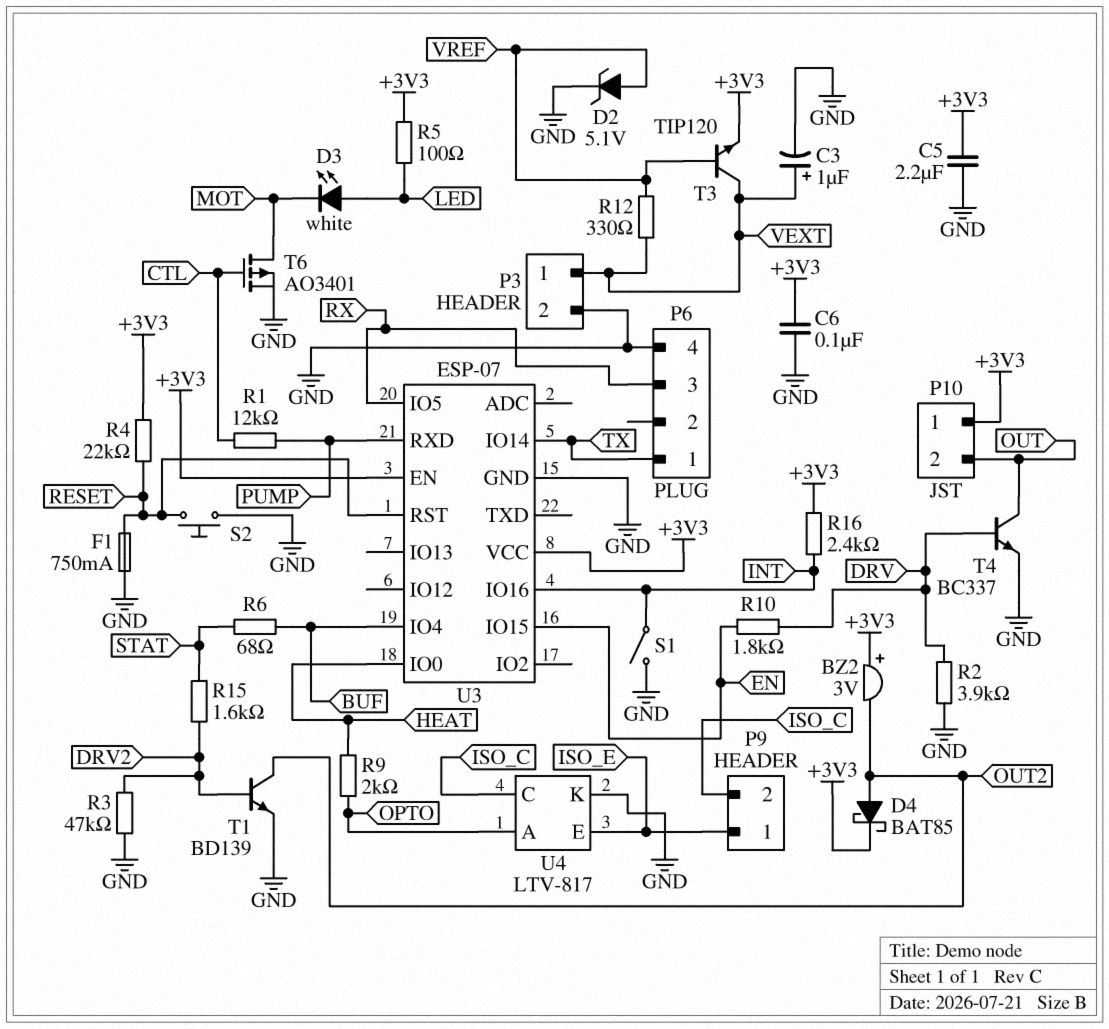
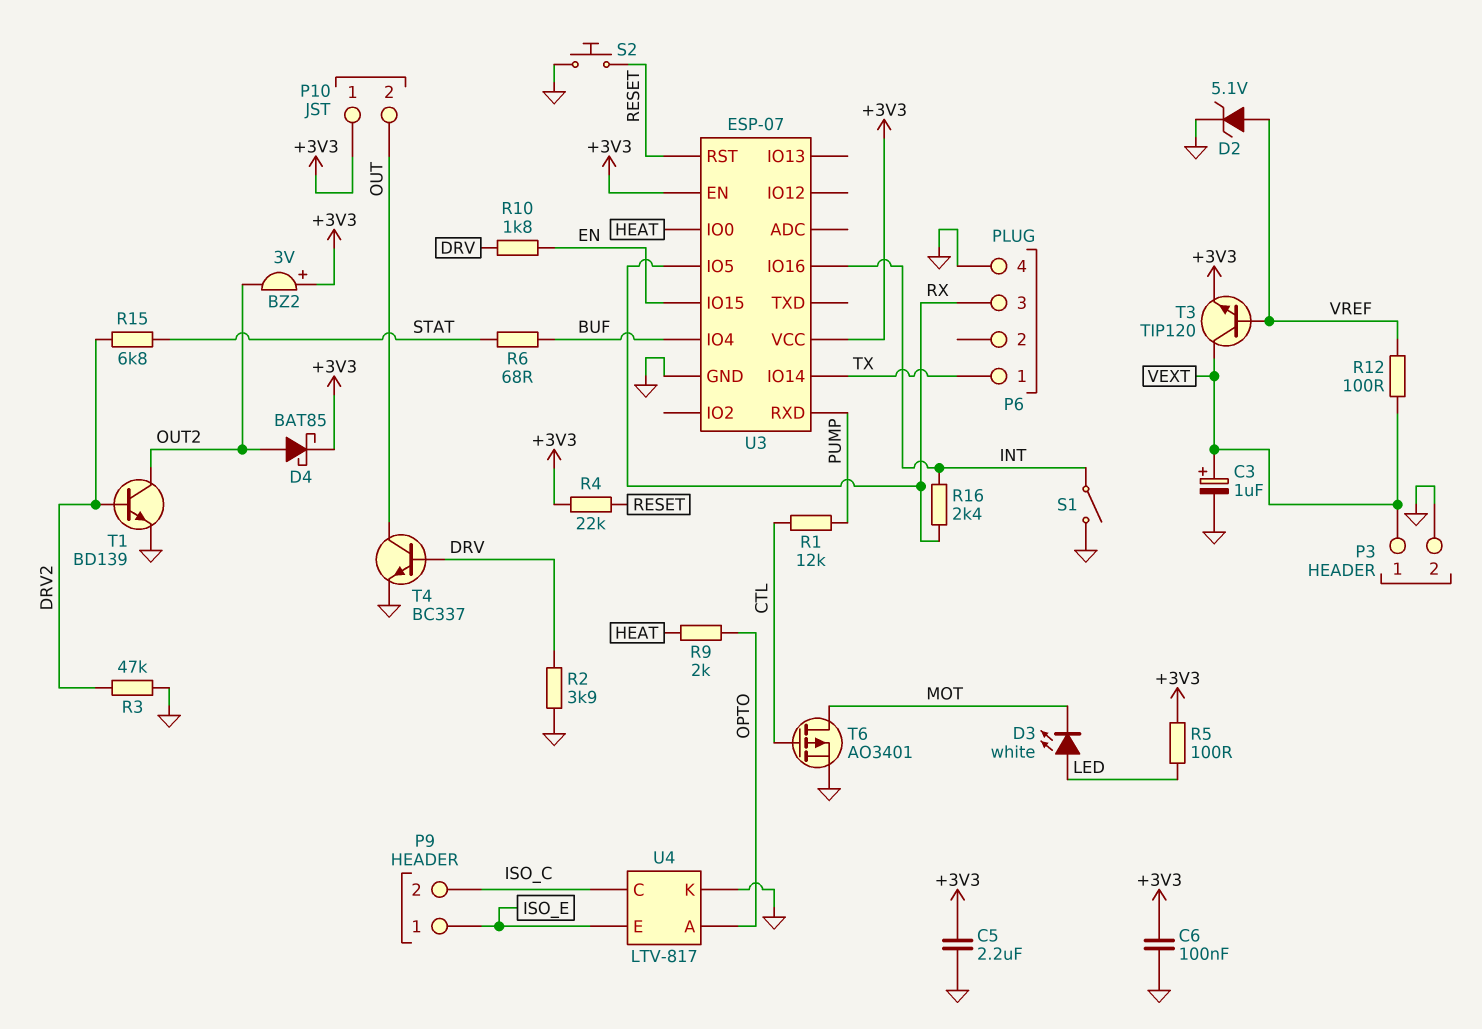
F1: 750mA (GND, RESET) -> none
R12: 330 (VEXT, VREF) -> 100 (VEXT, VREF)
R15: 1.6k (DRV2, STAT) -> 6.8k (DRV2, STAT)
R16: 2.4k (+3V3, INT) -> 2.4k (INT, RX)

